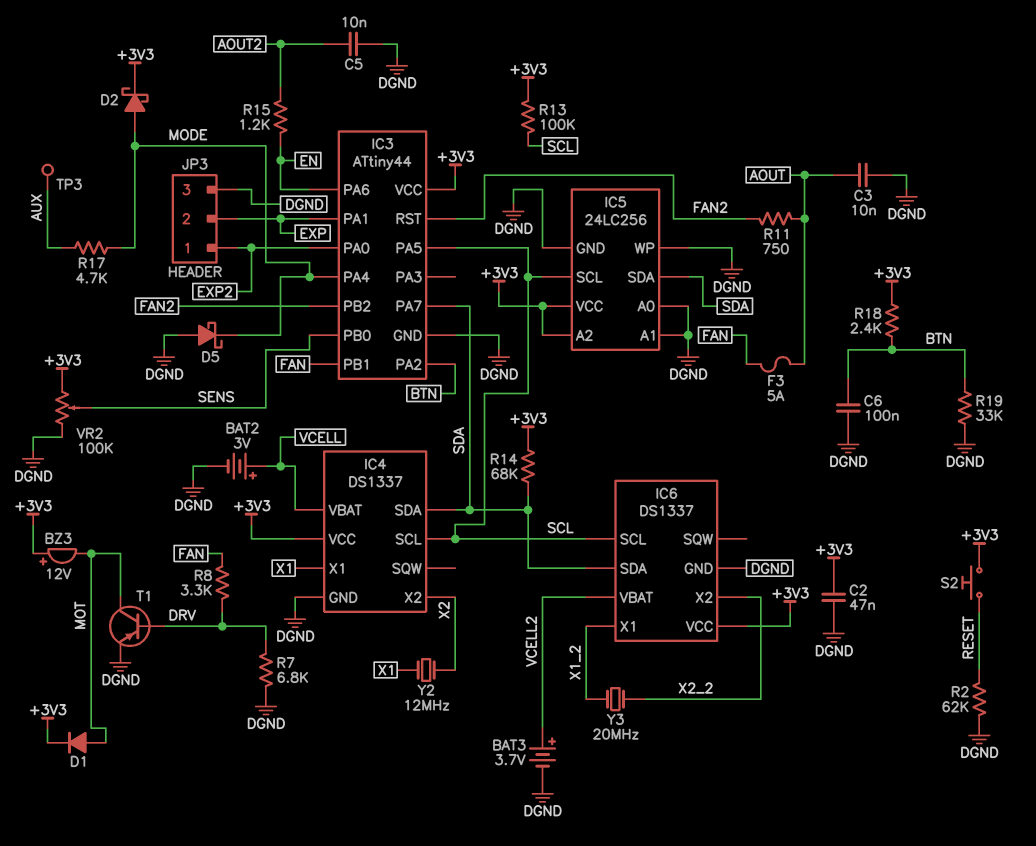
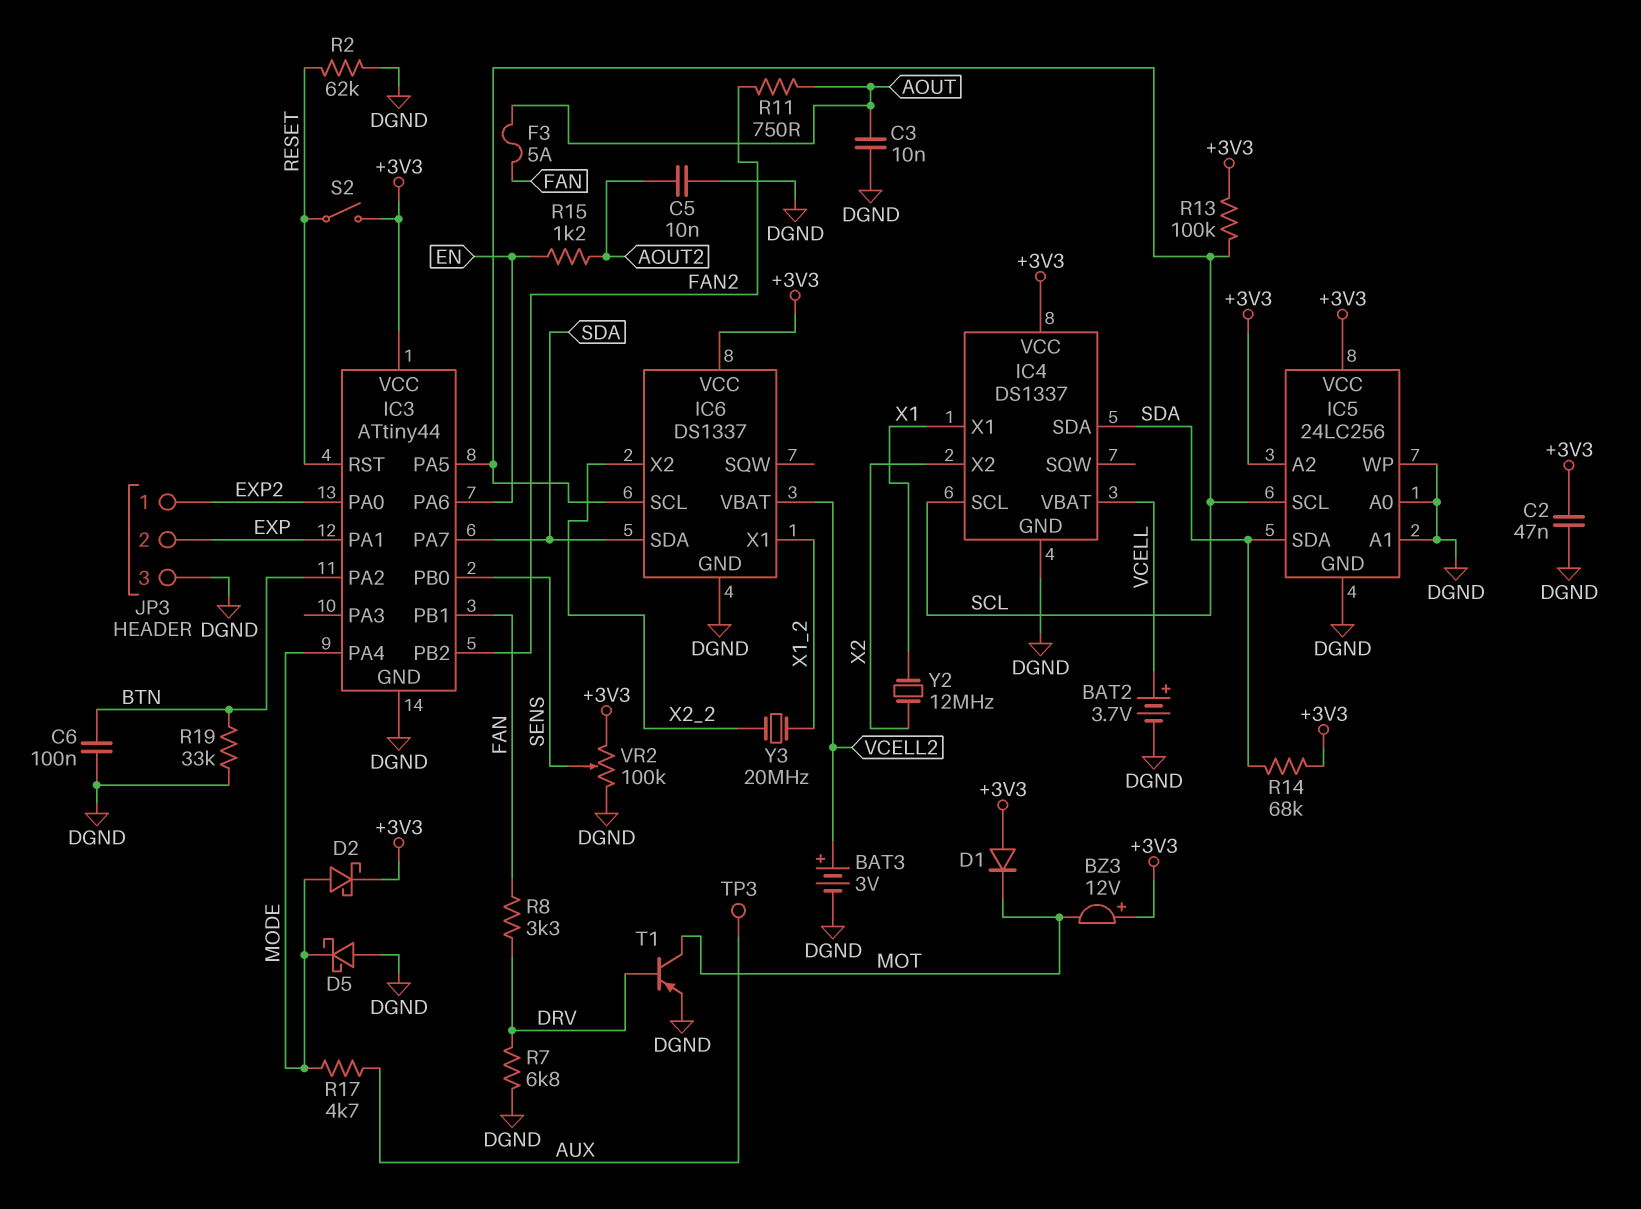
BAT2: 3V (plus VCELL, minus DGND) -> 3.7V (plus VCELL, minus DGND)
BAT3: 3.7V (plus VCELL2, minus DGND) -> 3V (plus VCELL2, minus DGND)
D1: diode (A MOT, K +3V3) -> diode (A +3V3, K MOT)
IC3 pin RST: FAN2 -> RESET
R18: 2.4k (+3V3, BTN) -> none
S2: button (+3V3, RESET) -> switch (+3V3, RESET)

